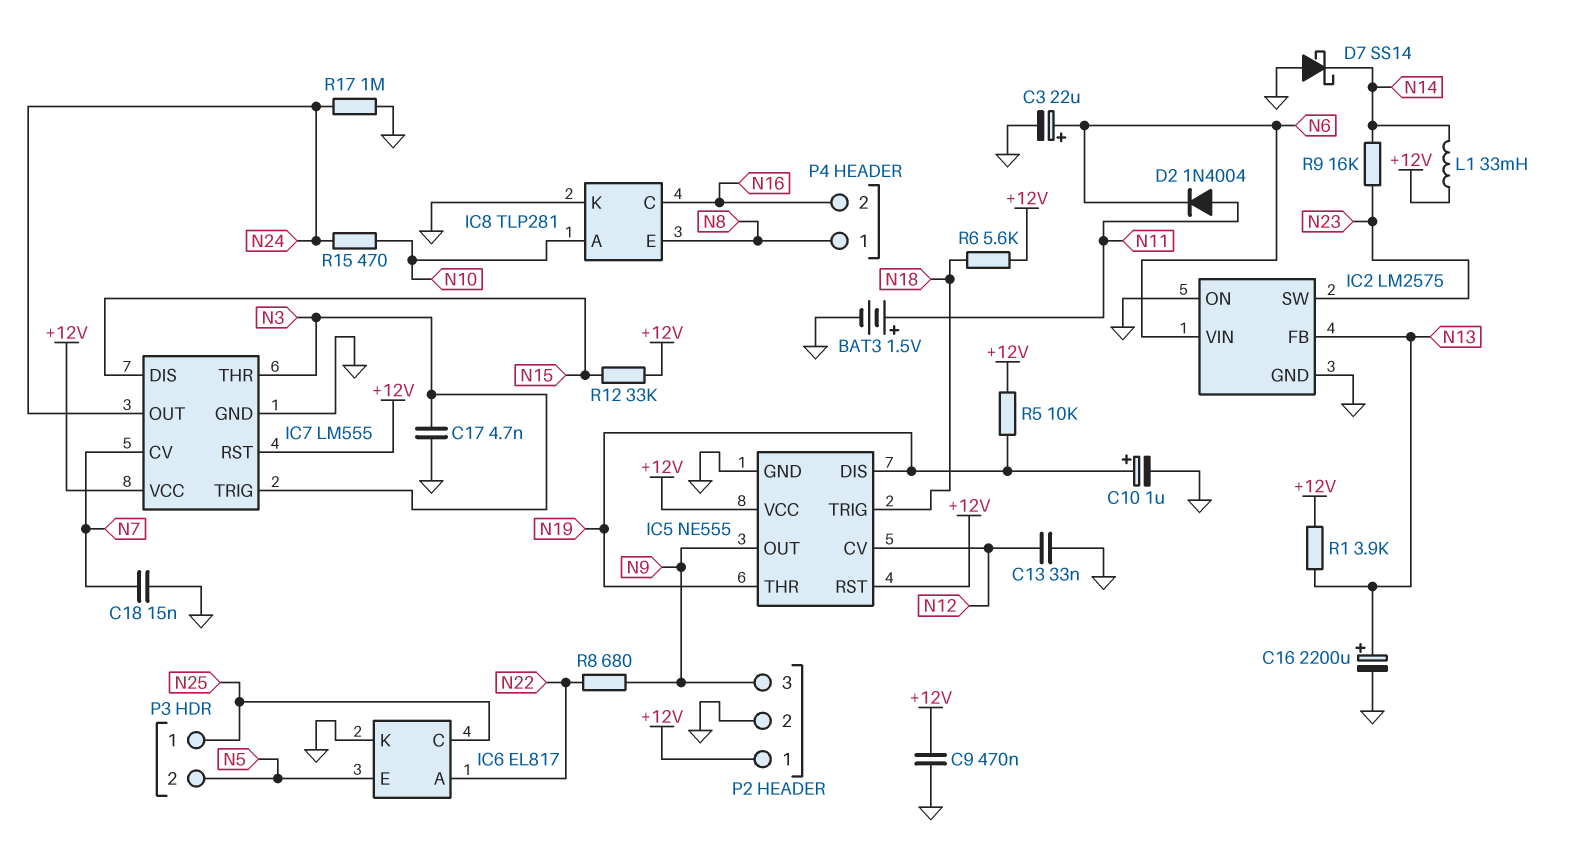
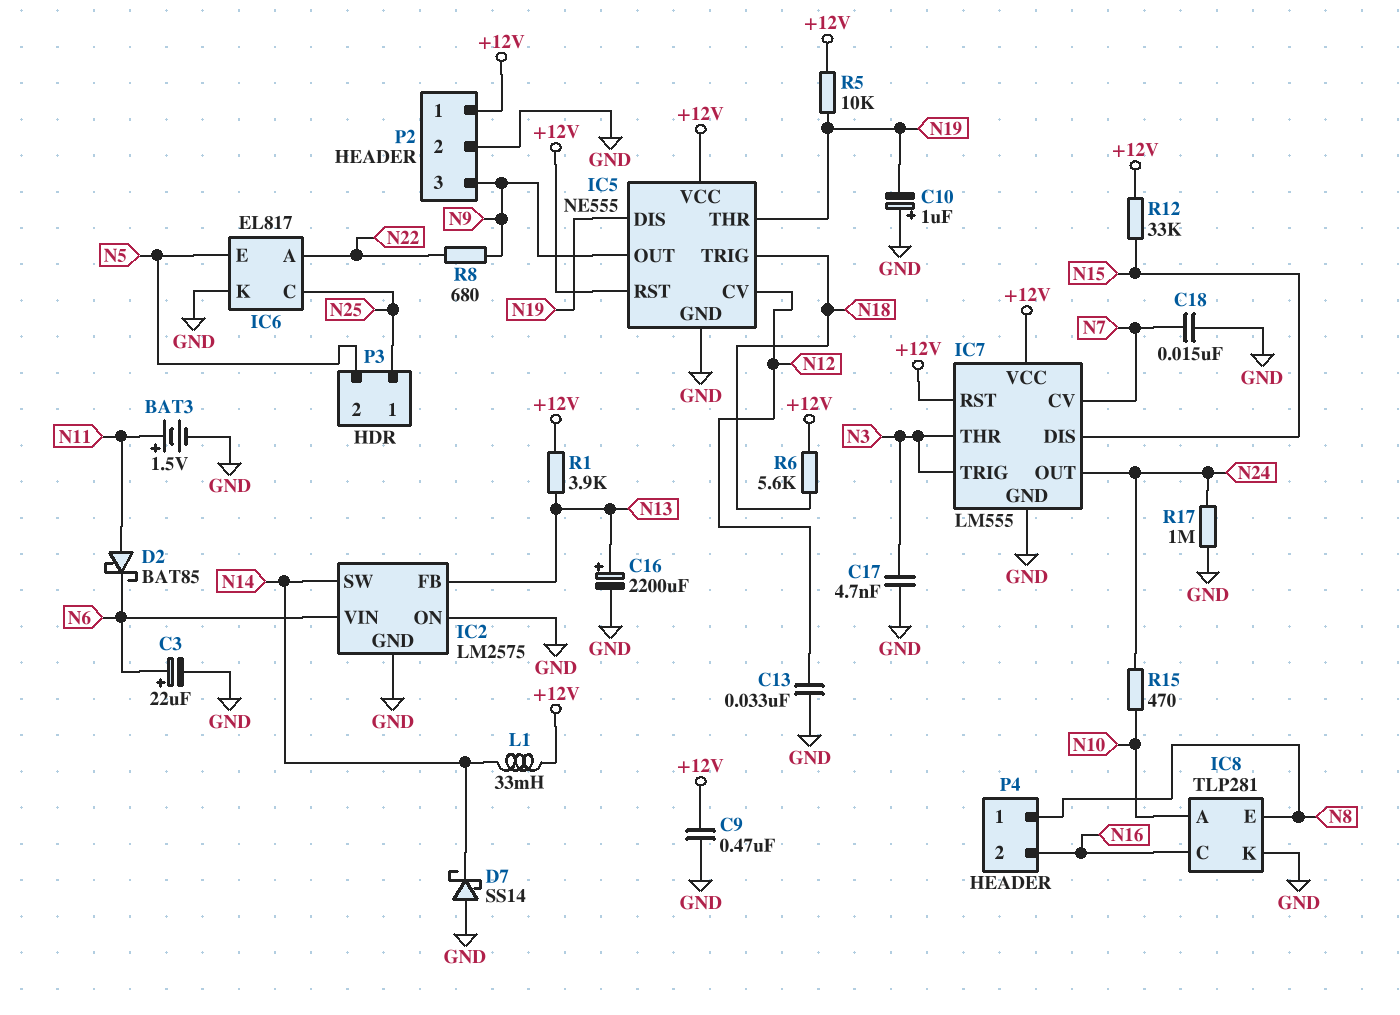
C10: 1uF (plus N19, minus GND) -> 1uF (plus GND, minus N19)
D2: diode 1N4004 (A N11, K N6) -> schottky BAT85 (A N11, K N6)
IC2 pin SW: N23 -> N14
R9: 16k (N14, N23) -> none

